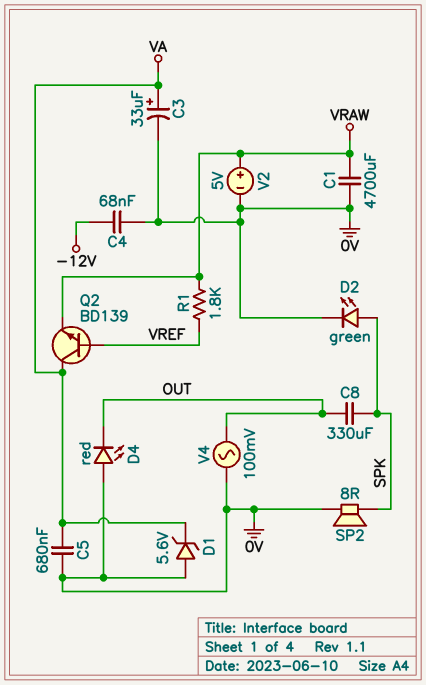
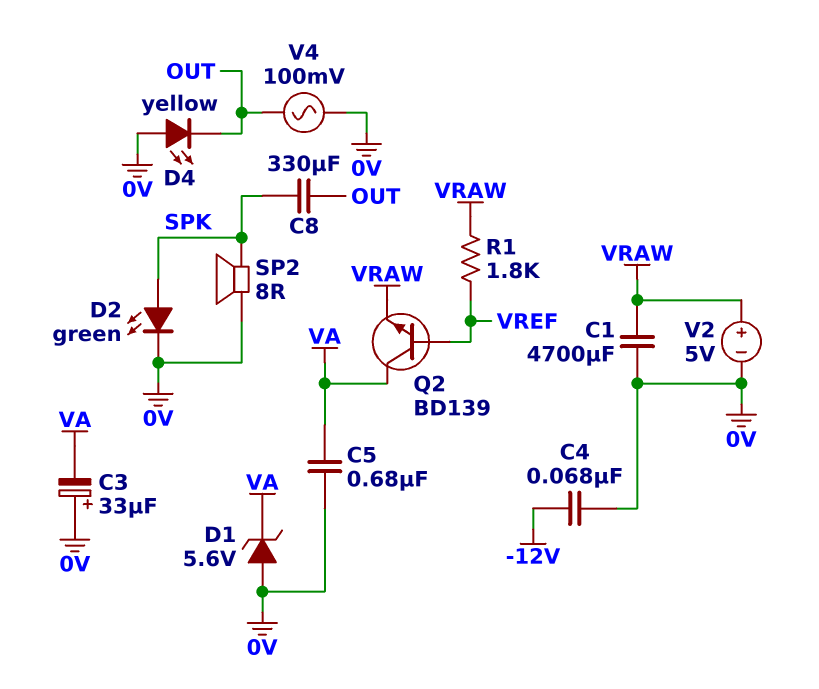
C3: 33uF (plus VA, minus 0V) -> 33uF (plus 0V, minus VA)
D4: LED red (A 0V, K OUT) -> LED yellow (A 0V, K OUT)

